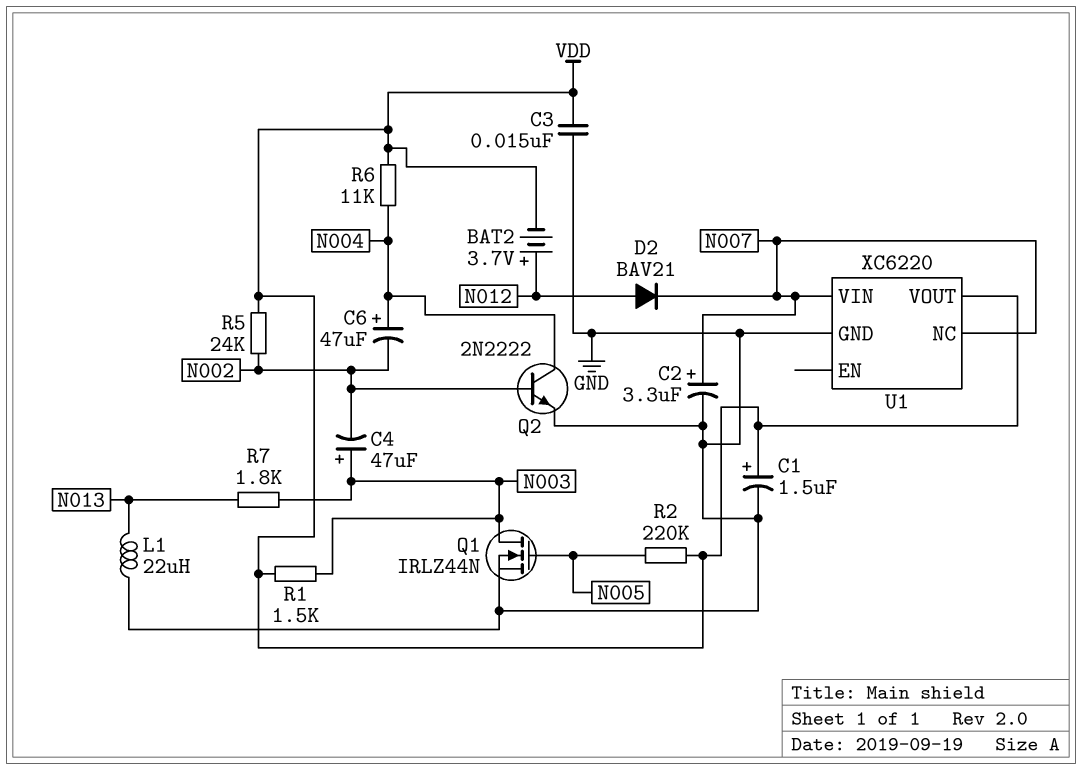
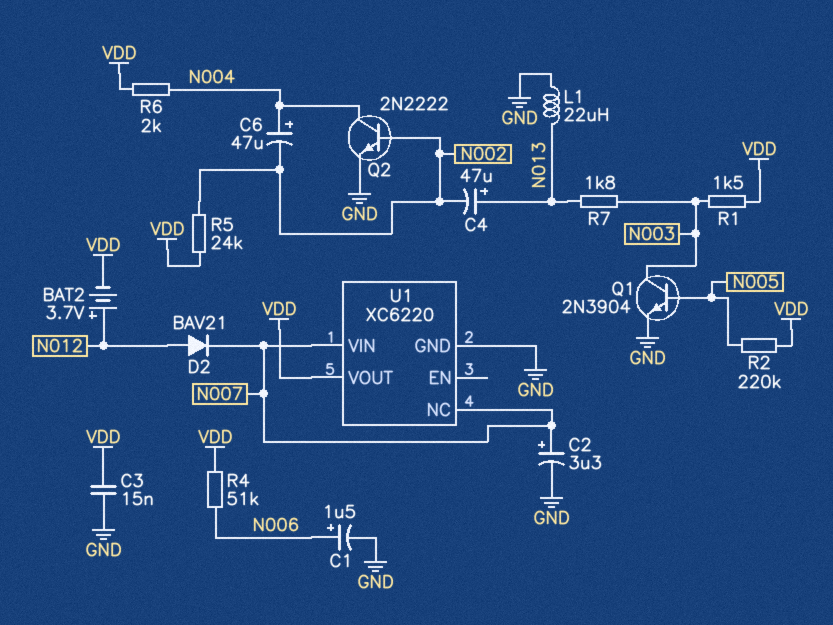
C1: 1.5uF (plus VDD, minus GND) -> 1.5uF (plus N006, minus GND)
C4: 47uF (plus N003, minus N002) -> 47uF (plus N013, minus N002)
Q1: NMOS IRLZ44N (G N005, D N003, S GND) -> NPN 2N3904 (B N005, C N003, E GND)
R4: none -> 51k (N006, VDD)
R6: 11k (N004, VDD) -> 2k (N004, VDD)

